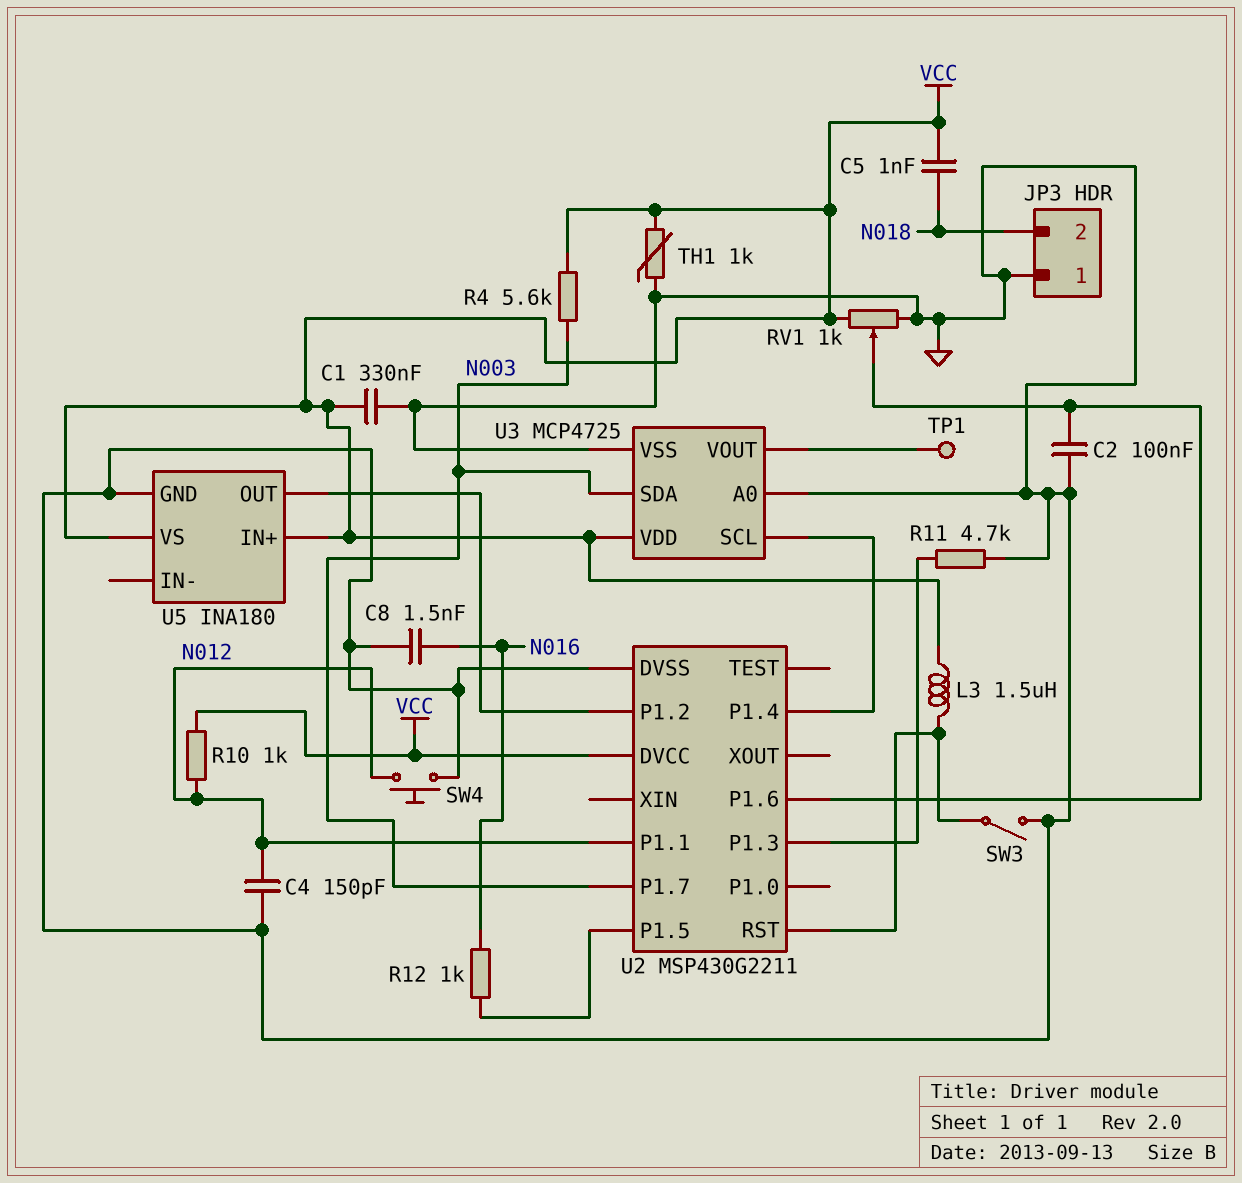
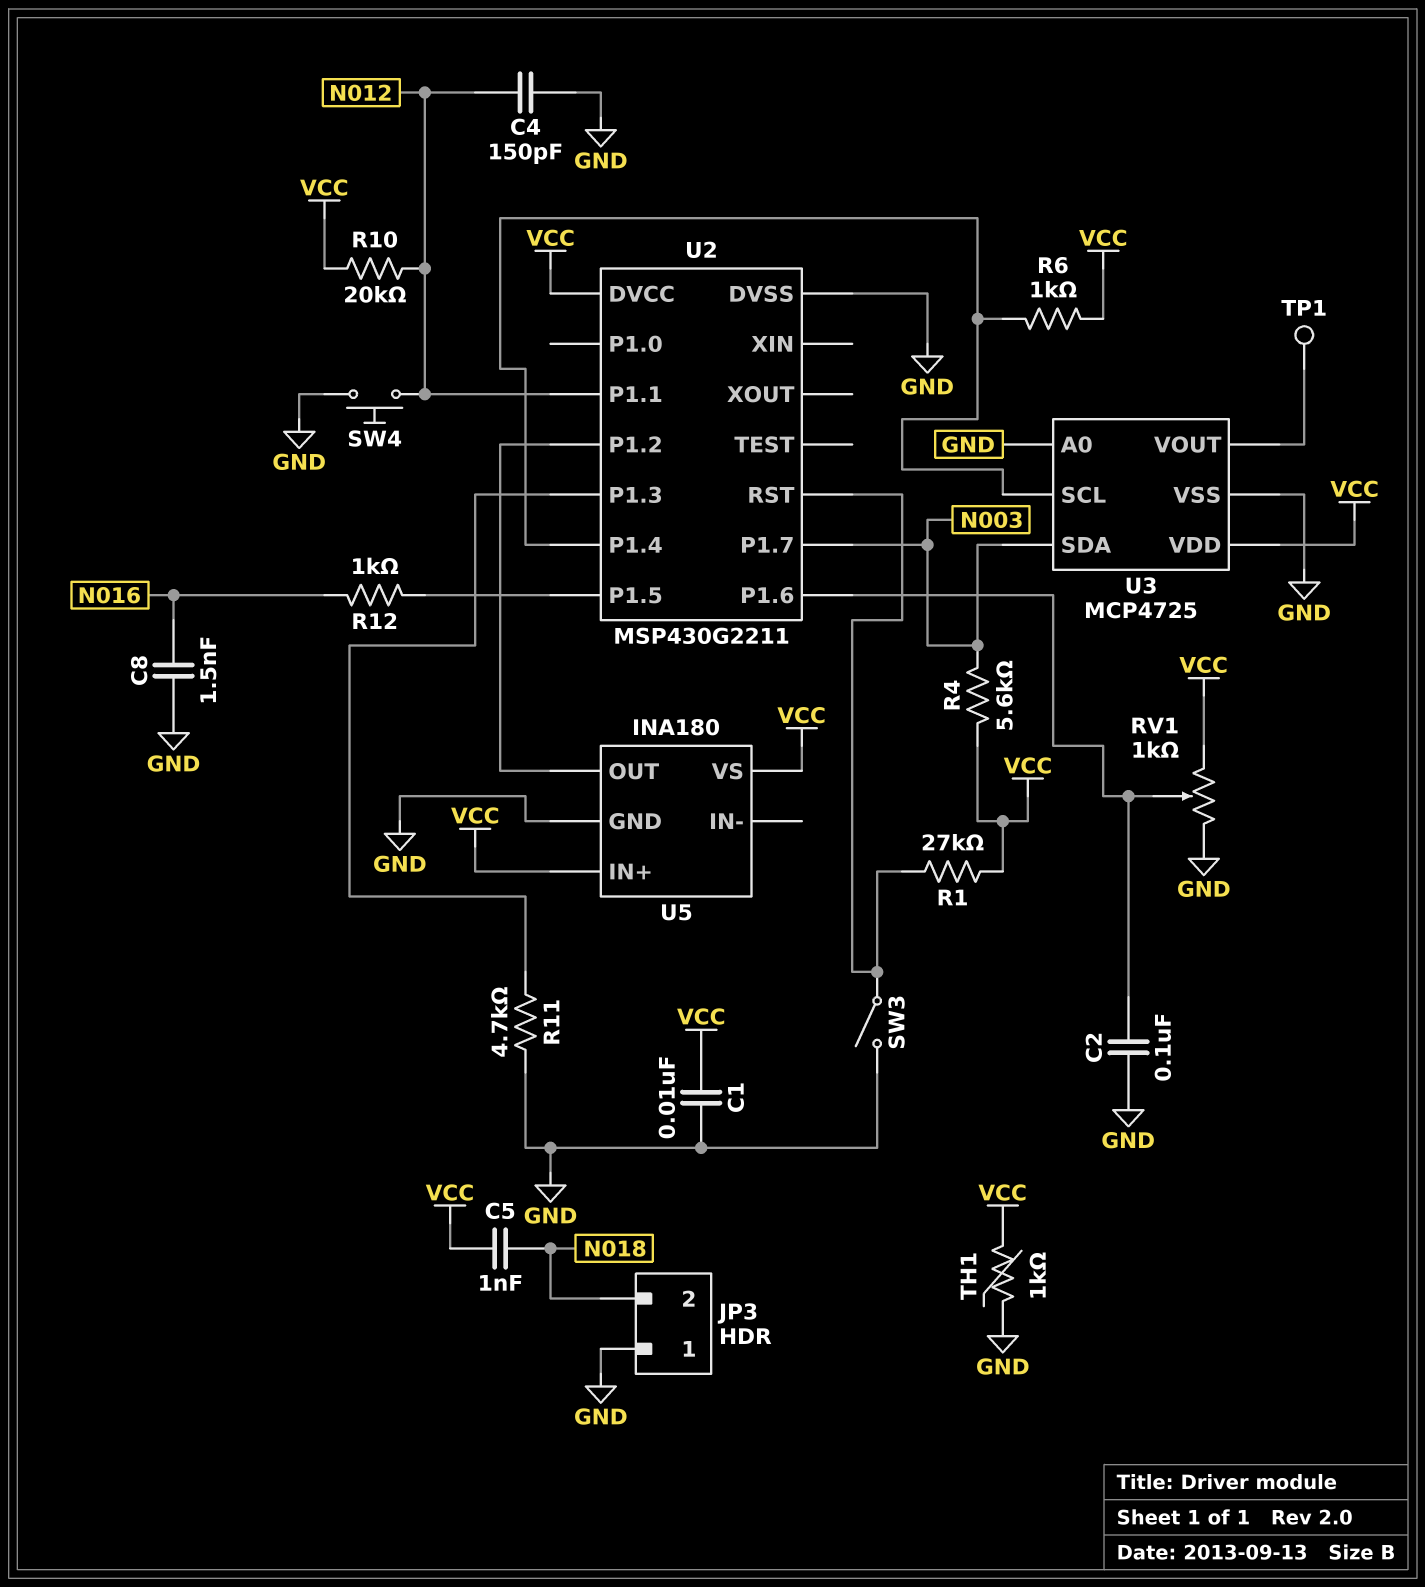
C1: 330nF (GND, VCC) -> 10nF (GND, VCC)
L3: 1.5uH (U2/RST, VCC) -> none
R1: none -> 27k (U2/RST, VCC)
R6: none -> 1k (U2/P1.4, VCC)
R10: 1k (N012, VCC) -> 20k (N012, VCC)

